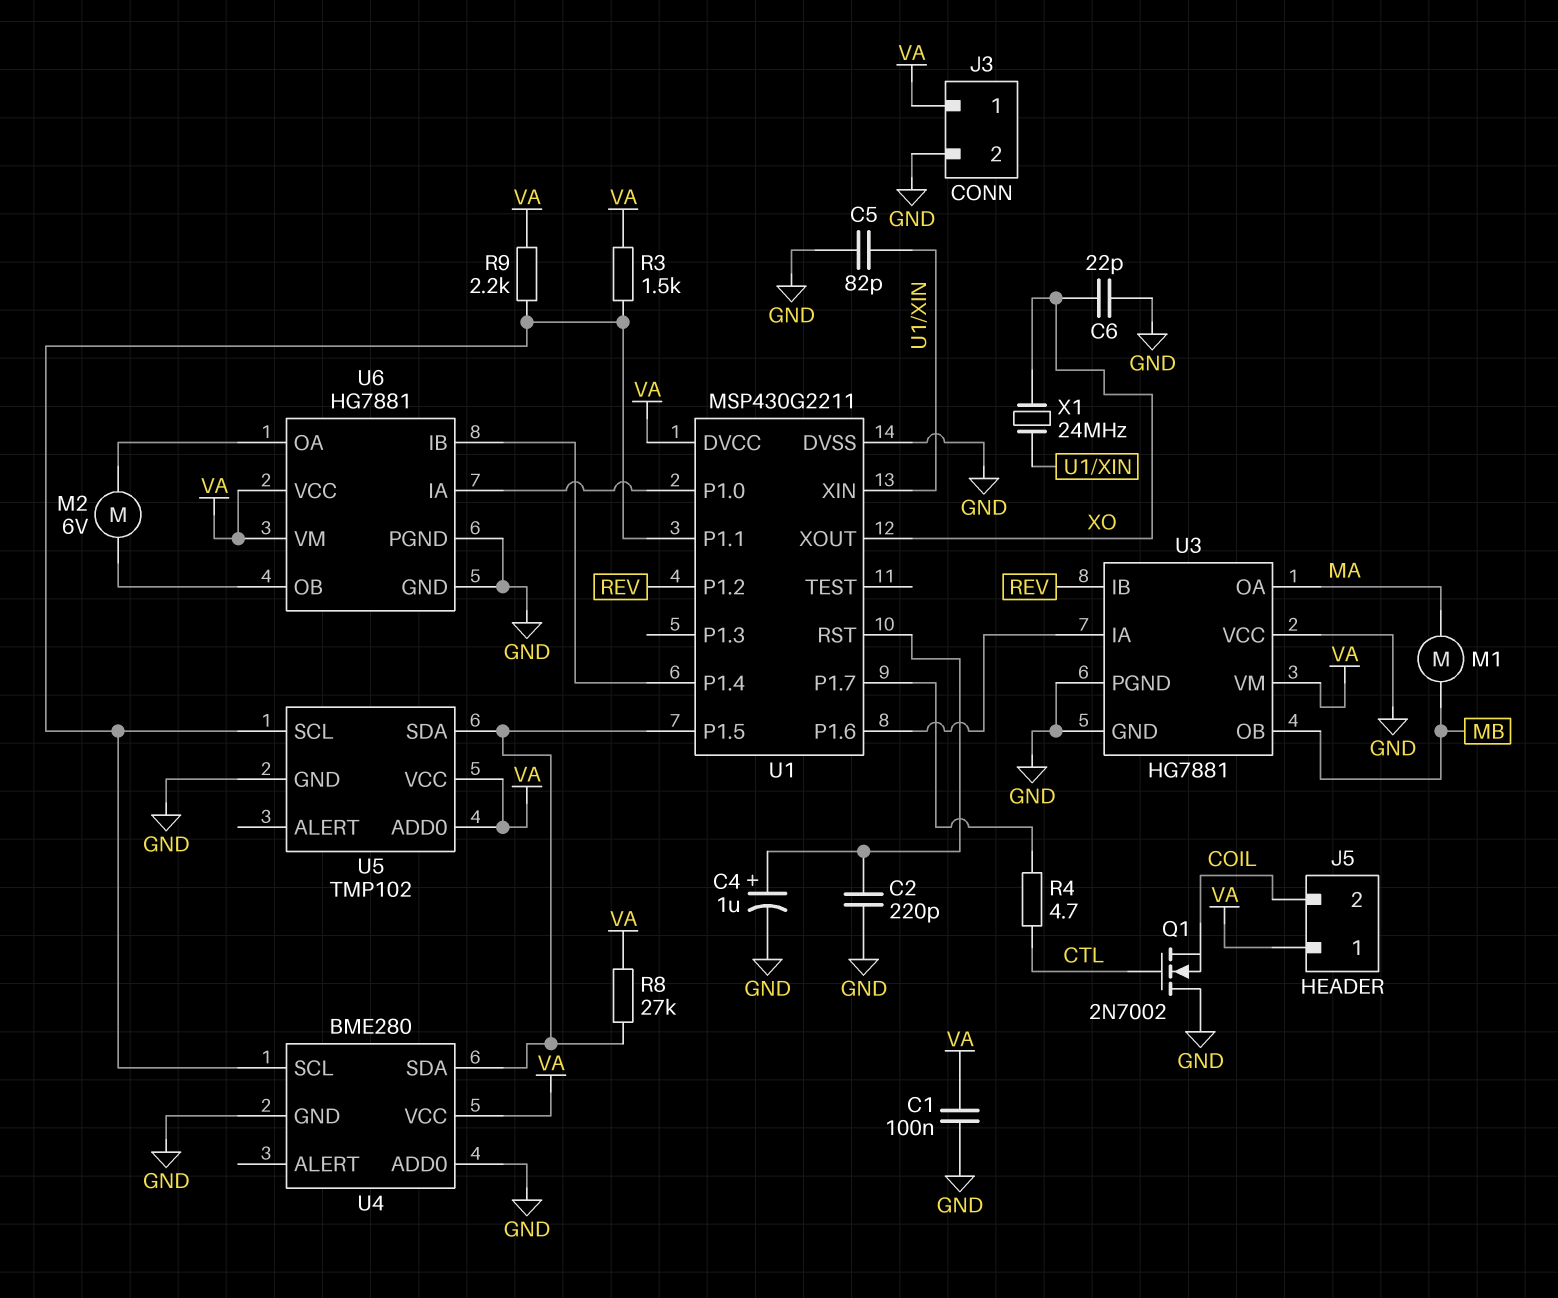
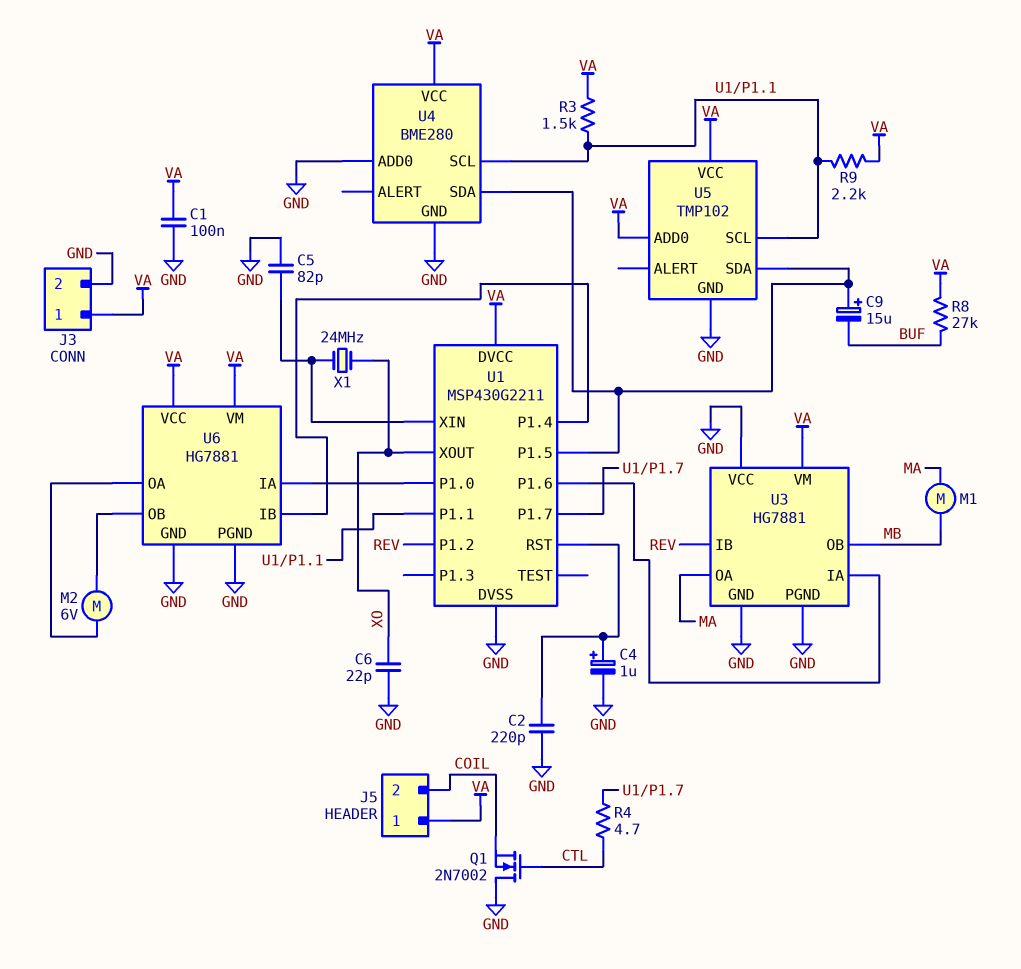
C9: none -> 15uF (plus U1/P1.5, minus BUF)
R8: 27k (U1/P1.5, VA) -> 27k (BUF, VA)

